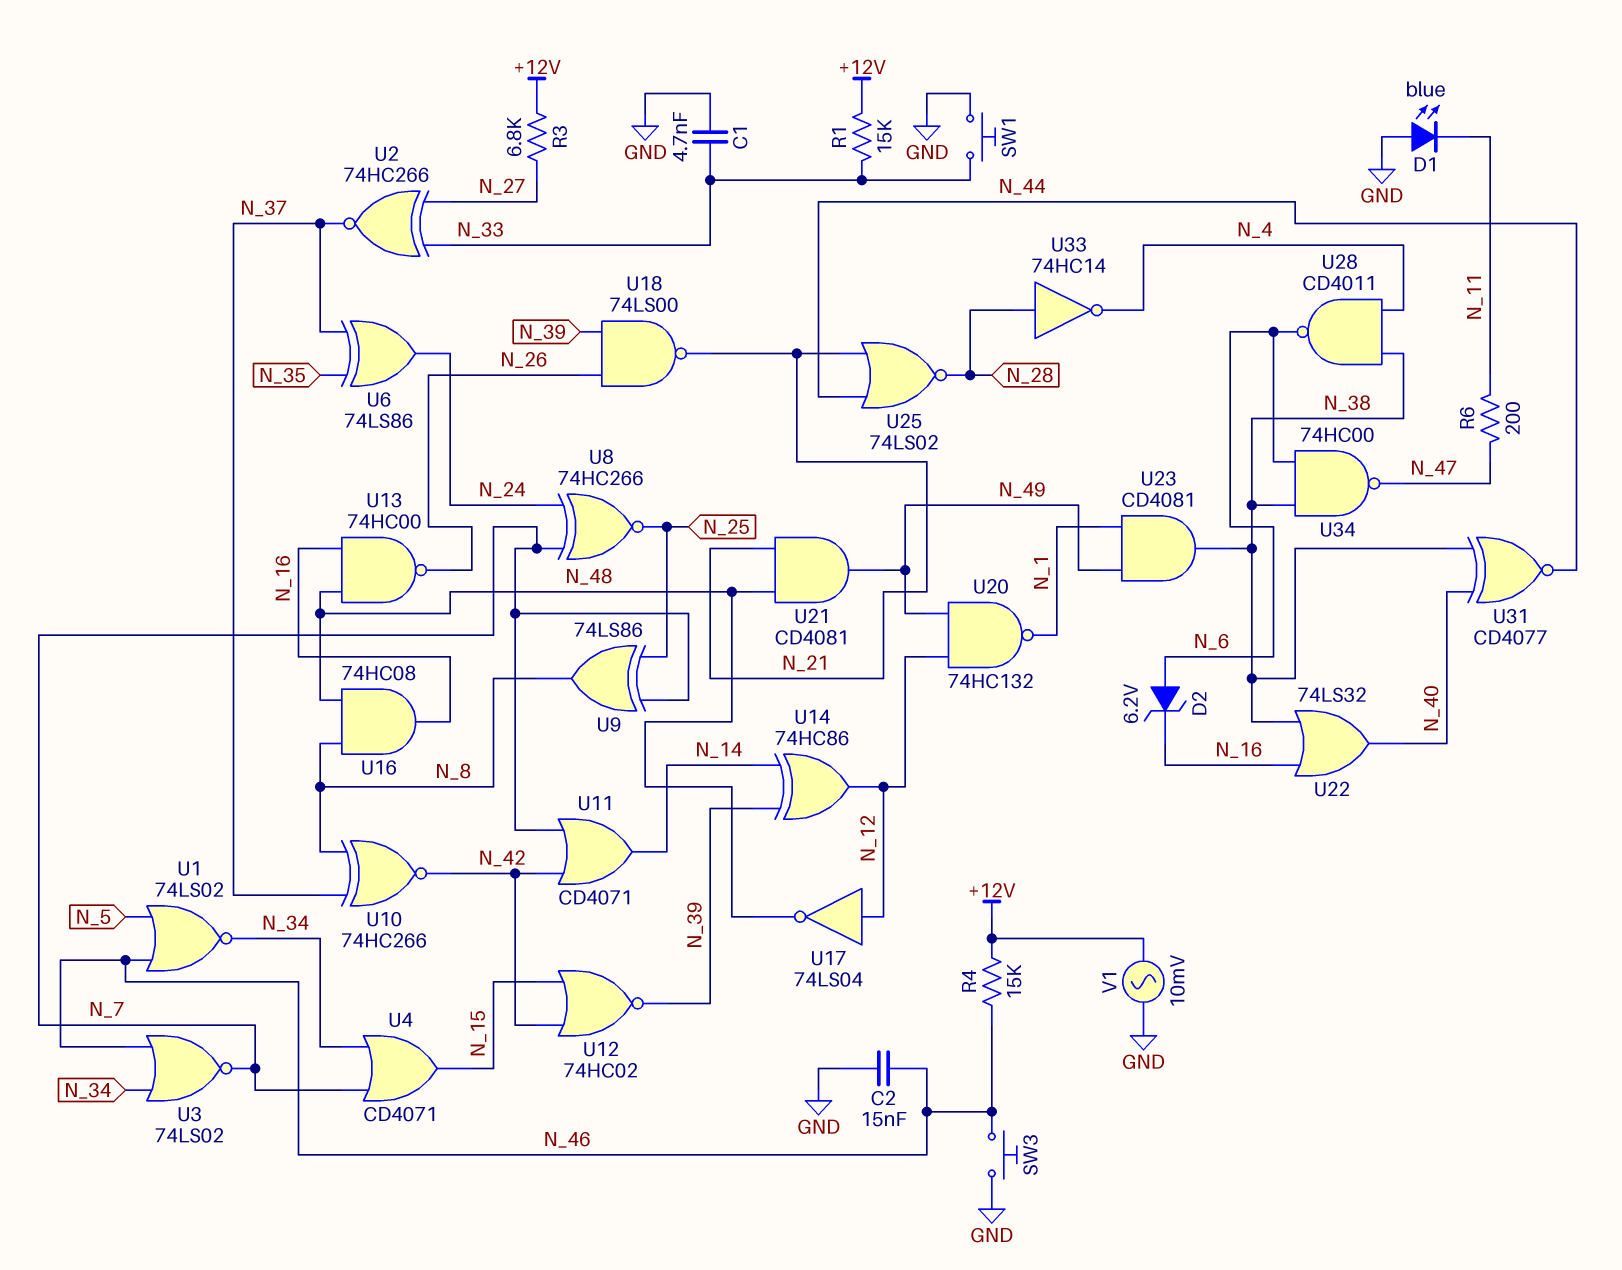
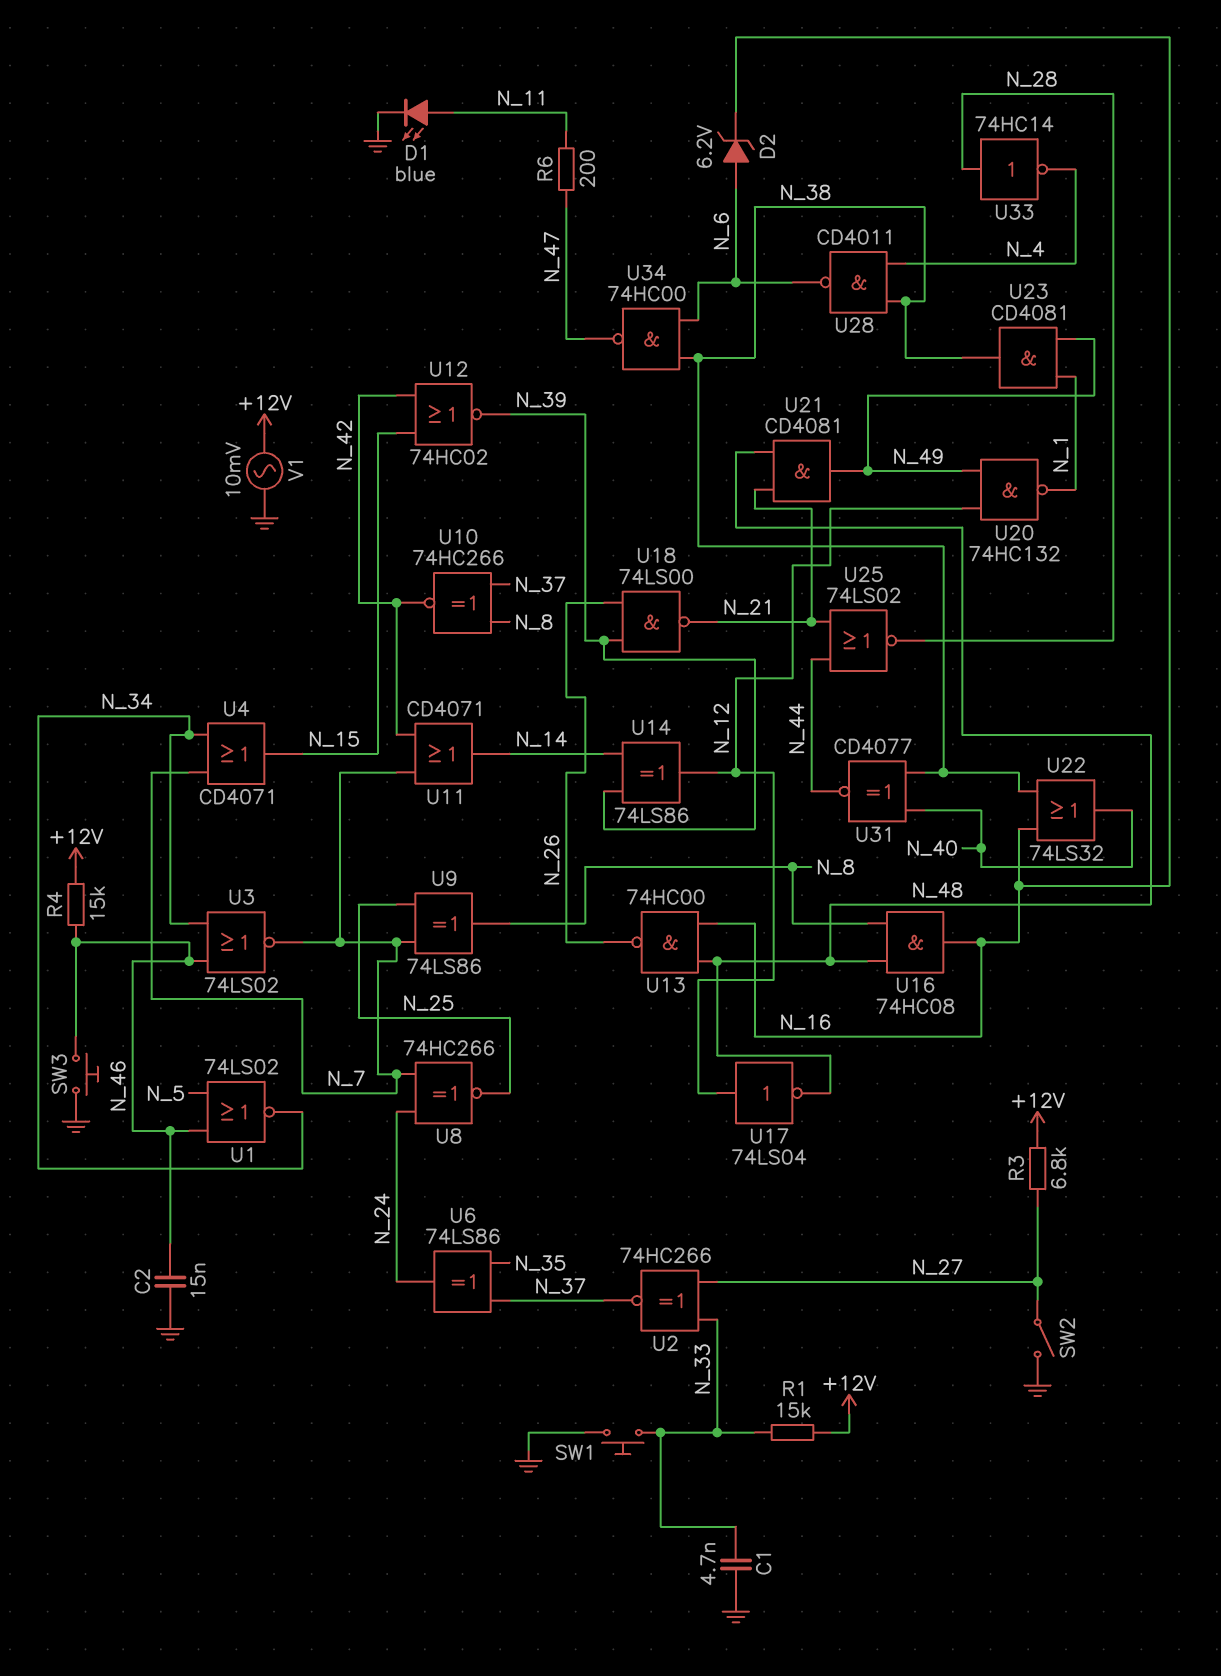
D1: LED blue (A GND, K N_11) -> LED blue (A N_11, K GND)
SW2: none -> switch (GND, N_27)
U14: XOR 74HC86 (in N_14, in N_39, out N_12) -> XOR 74LS86 (in N_14, in N_39, out N_12)

